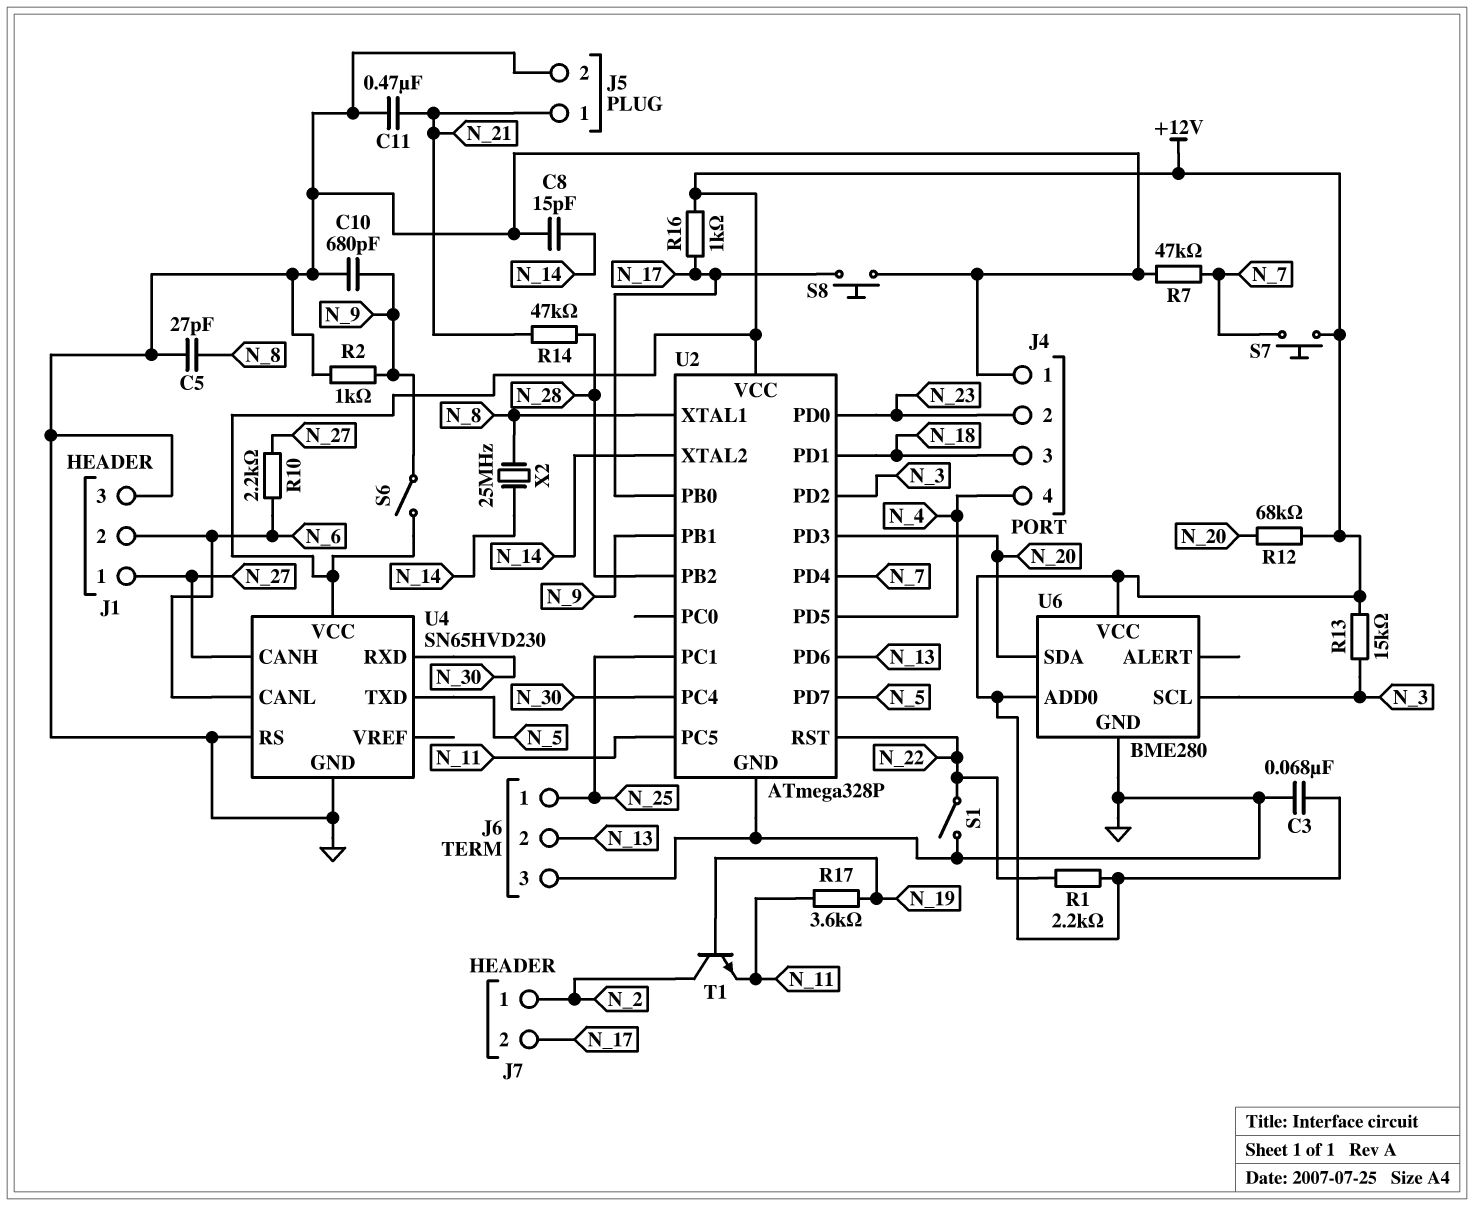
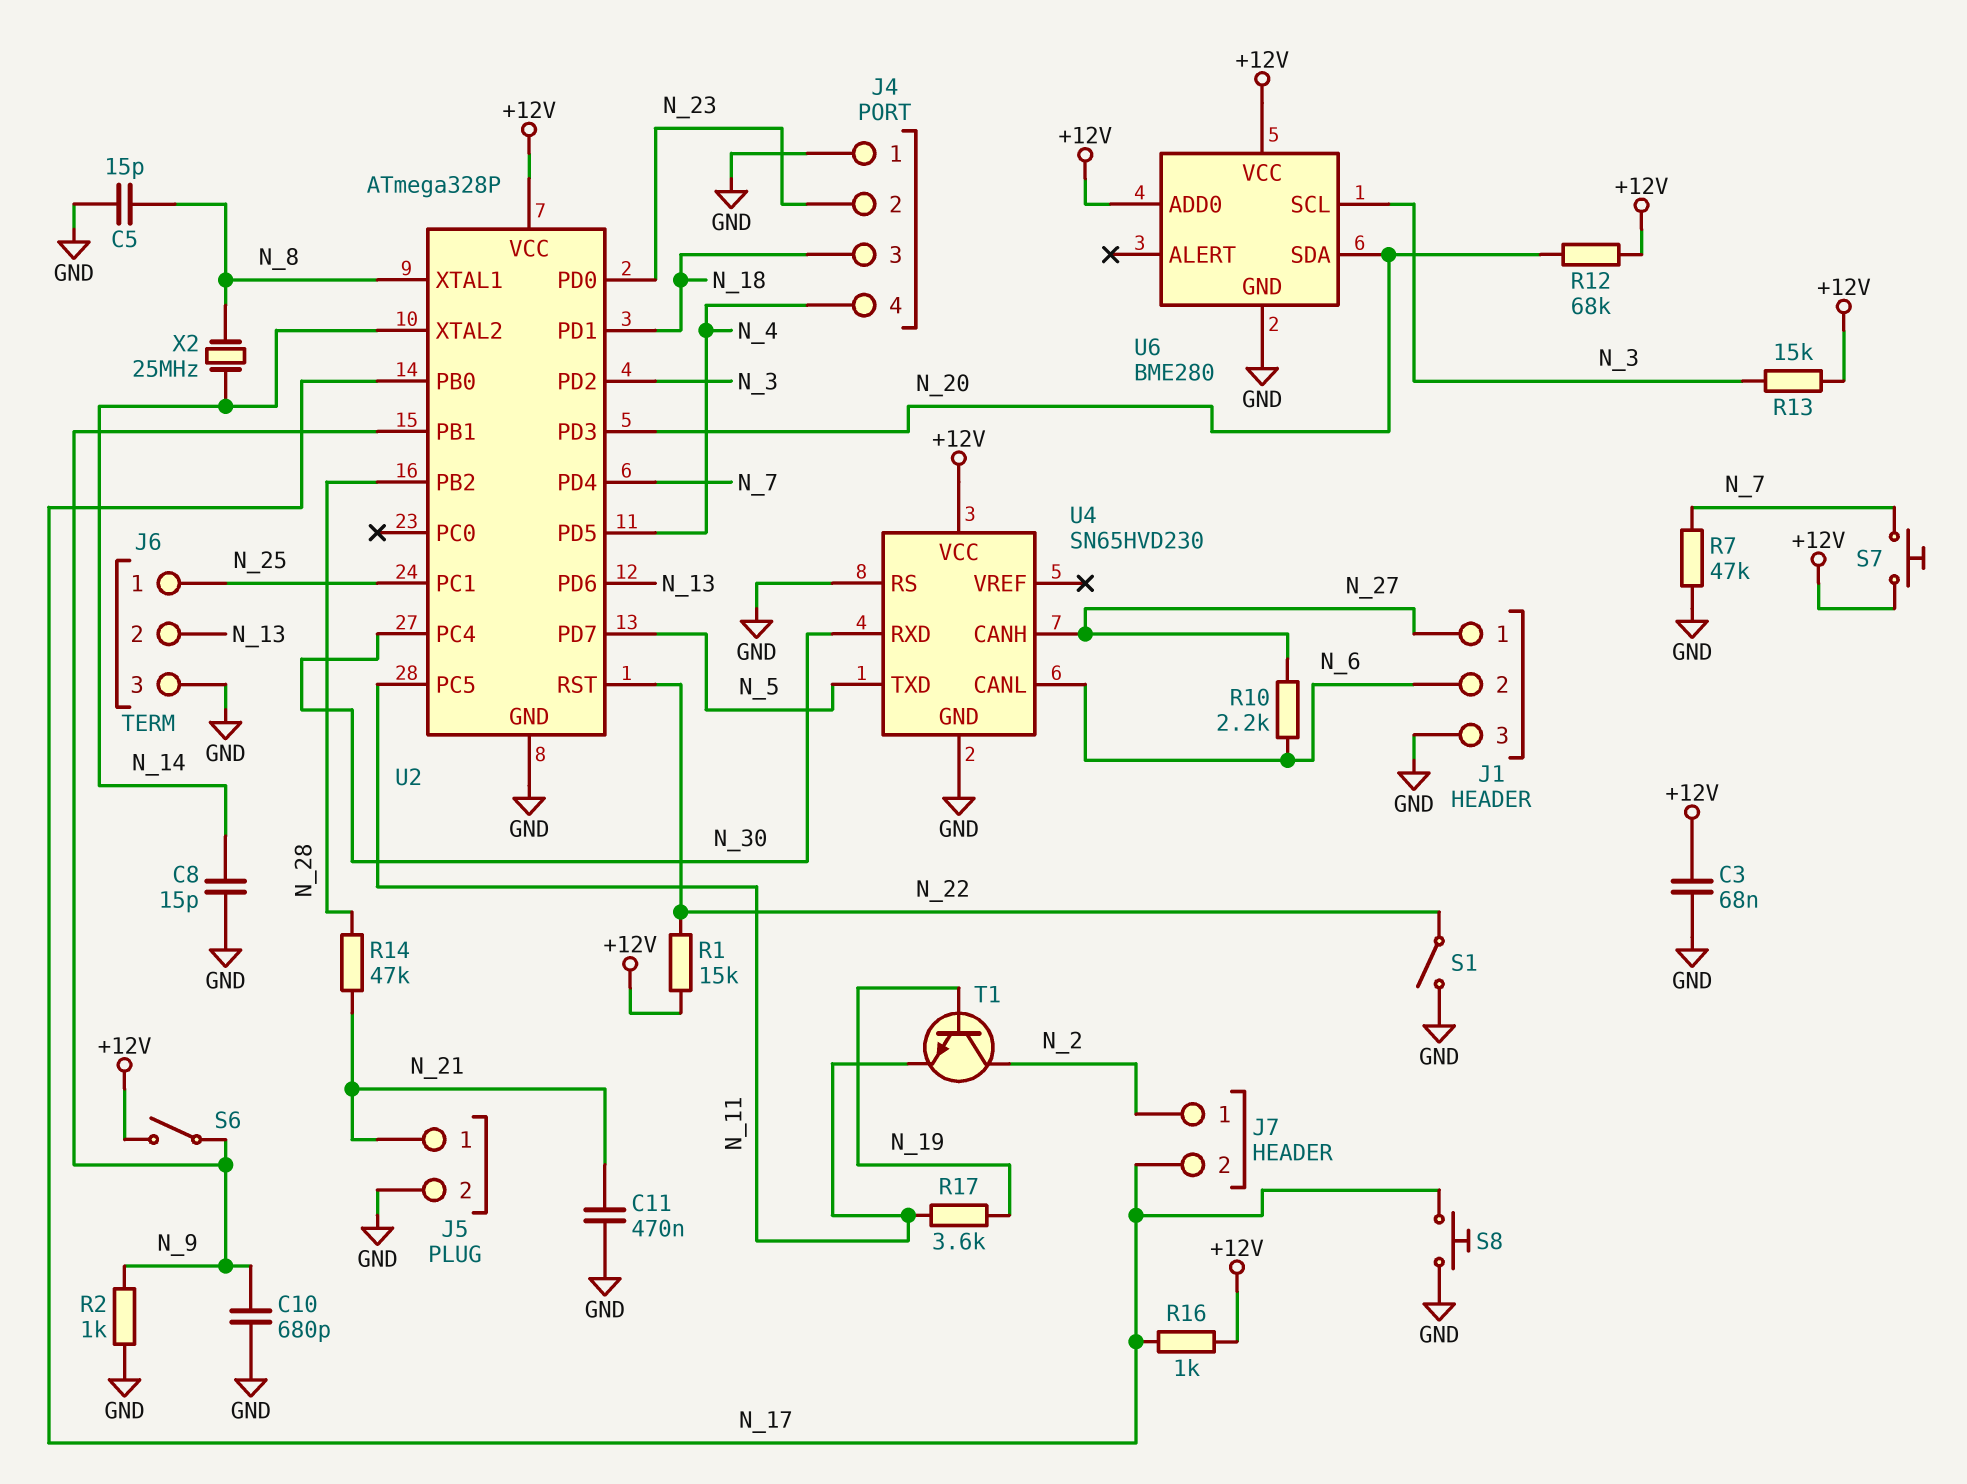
C5: 27pF (GND, N_8) -> 15pF (GND, N_8)
R1: 2.2k (+12V, N_22) -> 15k (+12V, N_22)

